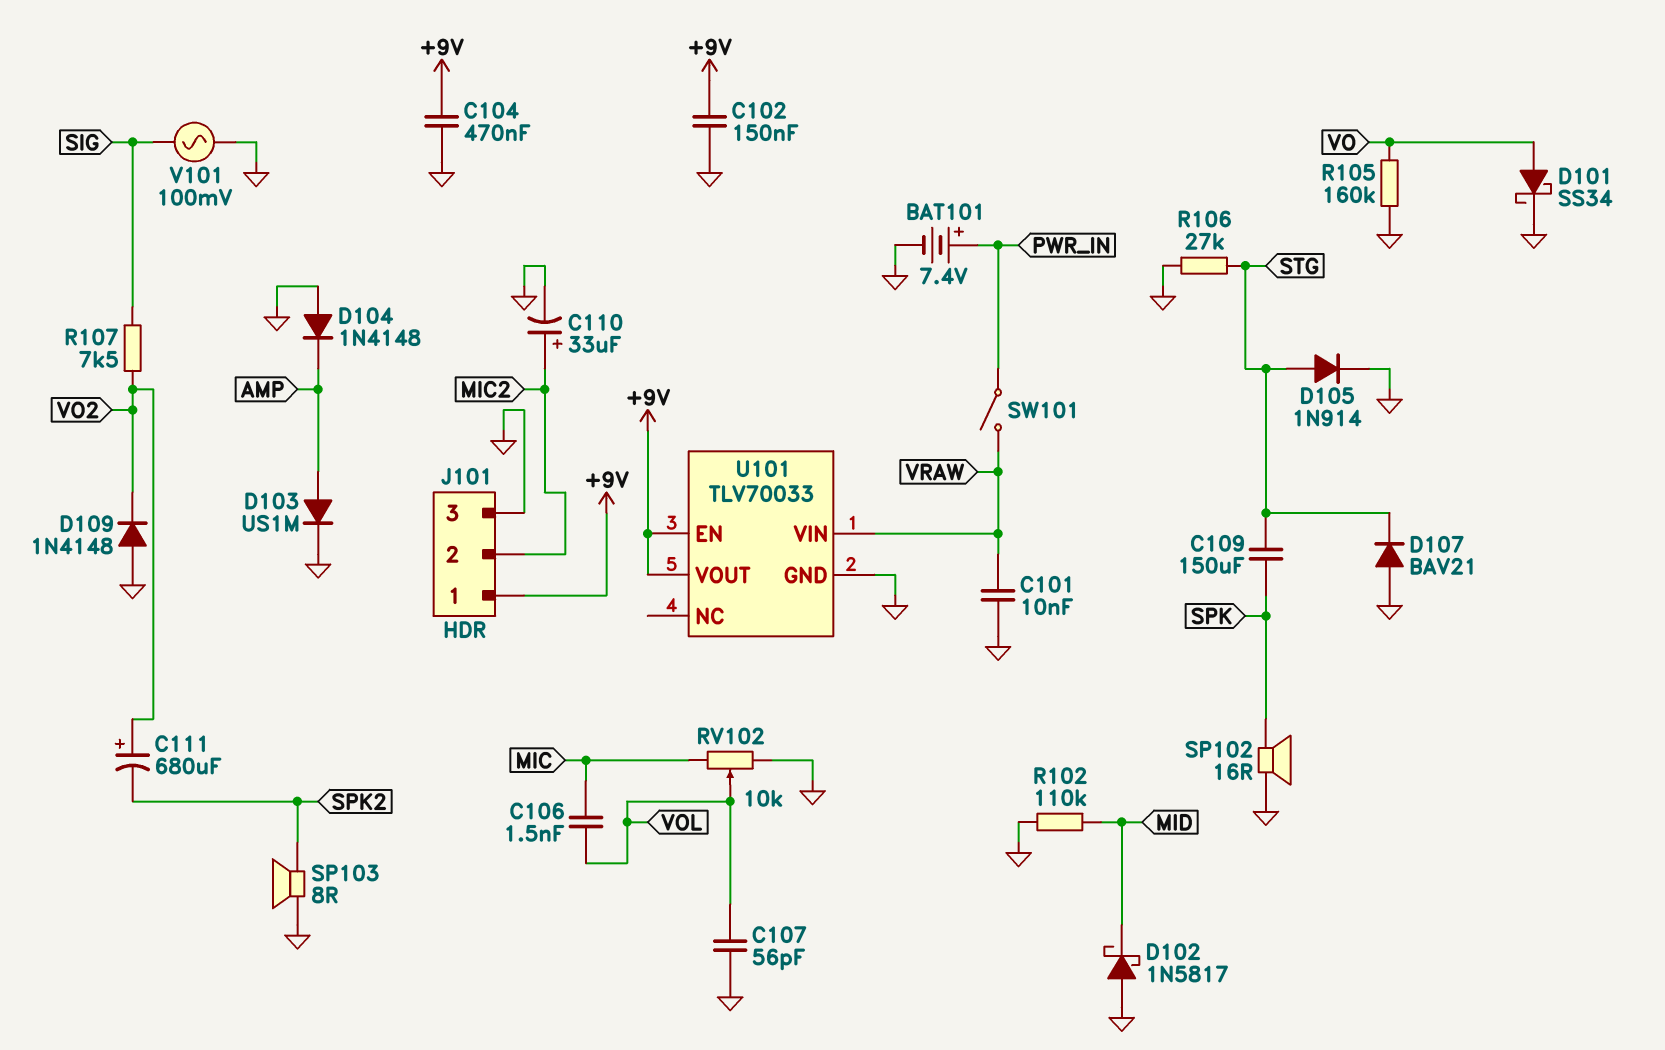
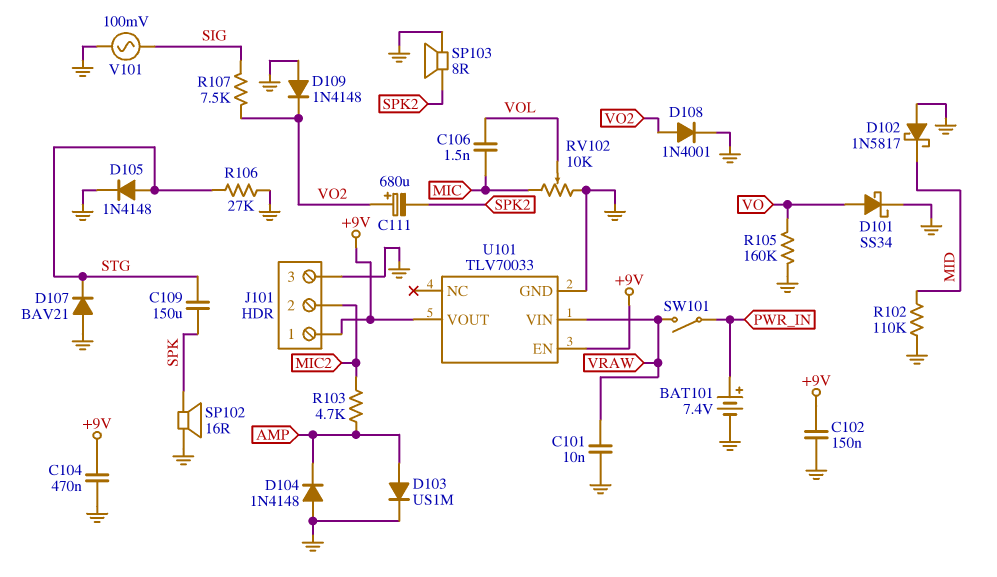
C107: 56pF (GND, VOL) -> none
C110: 33uF (plus MIC2, minus GND) -> none
D105: diode 1N914 (A STG, K GND) -> diode 1N4148 (A STG, K GND)
D108: none -> diode 1N4001 (A VO2, K GND)
R103: none -> 4.7k (AMP, MIC2)

